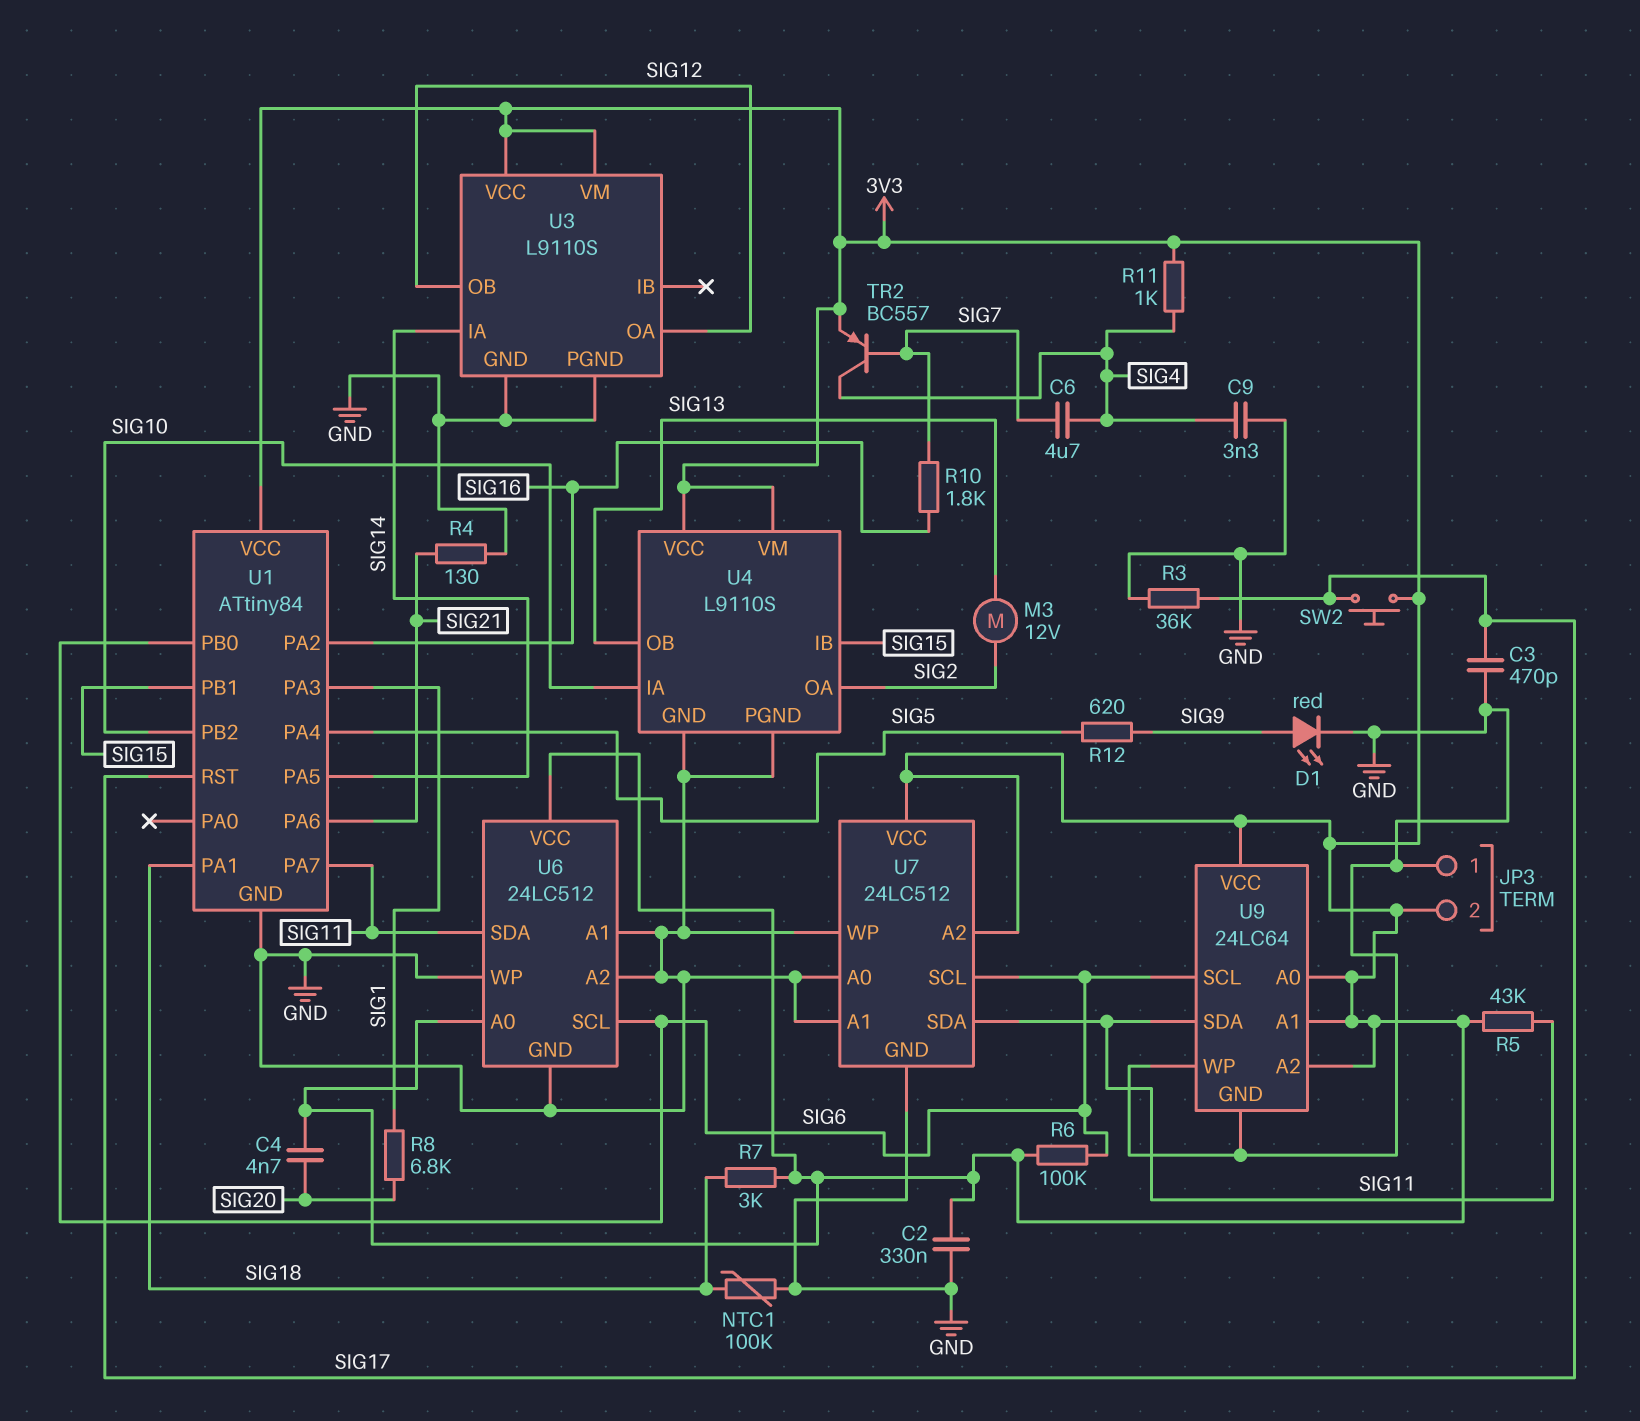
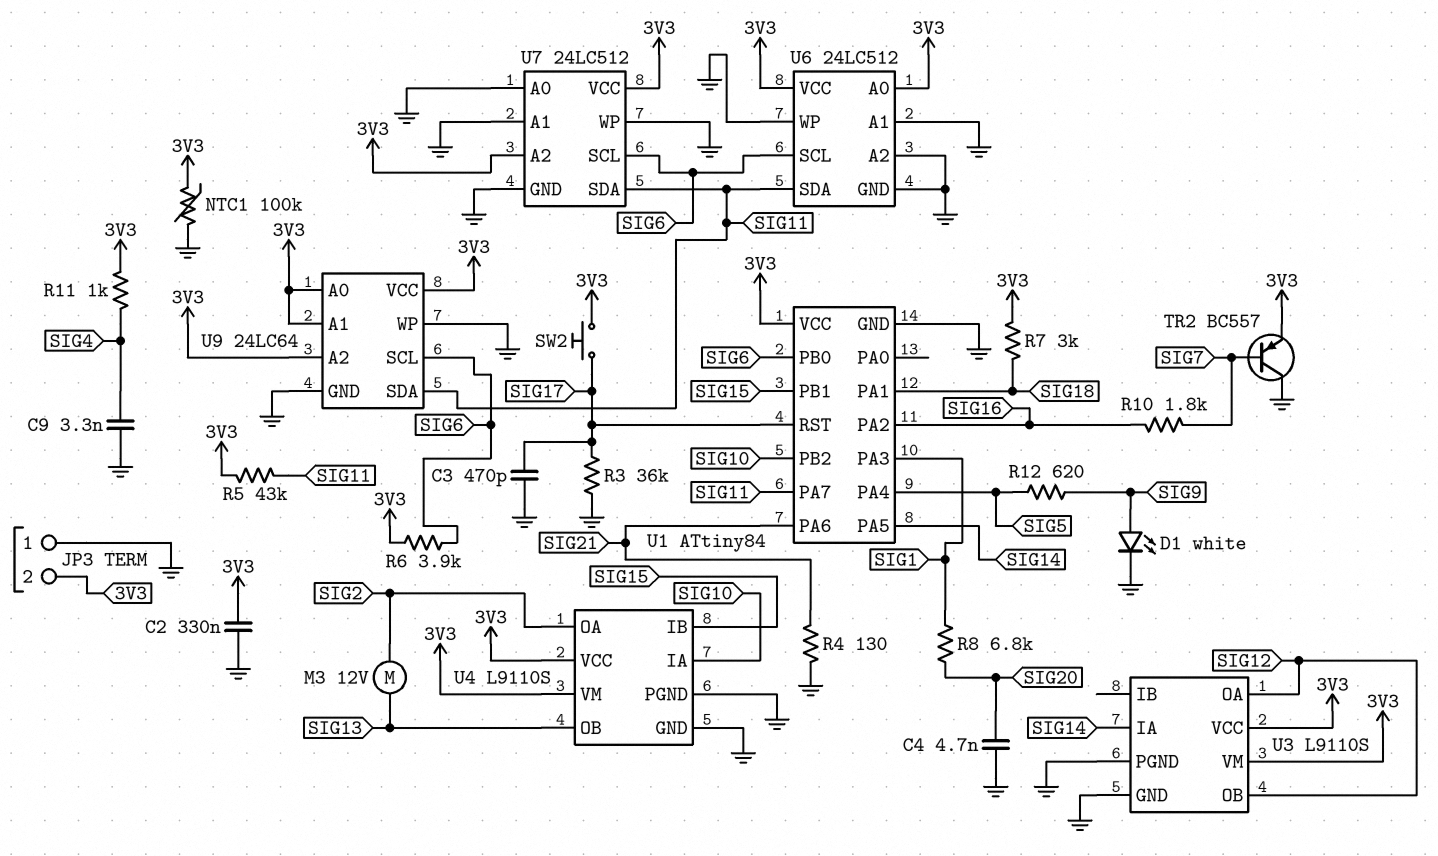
C4: 4.7nF (3V3, SIG20) -> 4.7nF (GND, SIG20)
C6: 4.7uF (SIG4, SIG7) -> none
D1: LED red (A SIG9, K GND) -> LED white (A SIG9, K GND)
NTC1: 100k (GND, SIG18) -> 100k (3V3, GND)
R6: 100k (3V3, SIG6) -> 3.9k (3V3, SIG6)
TR2: PNP BC557 (B SIG7, C SIG4, E 3V3) -> PNP BC557 (B SIG7, C GND, E 3V3)

